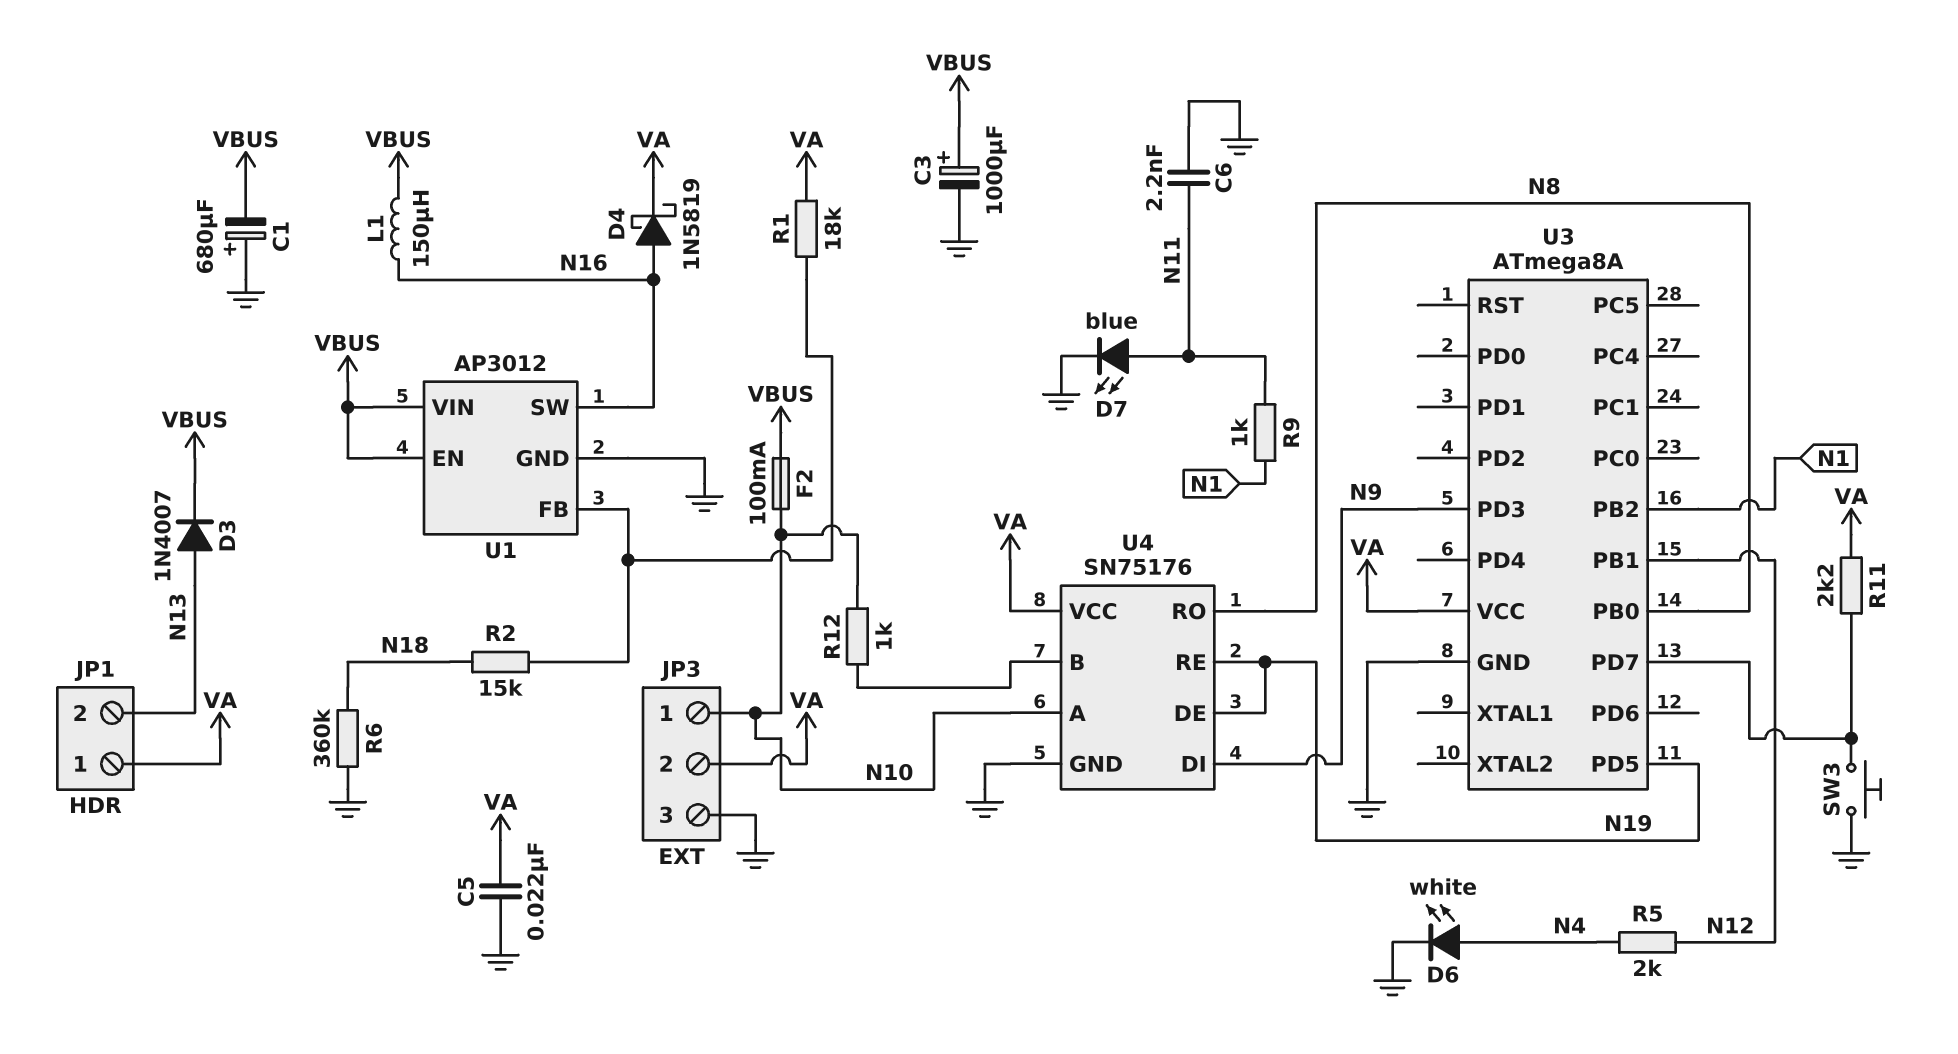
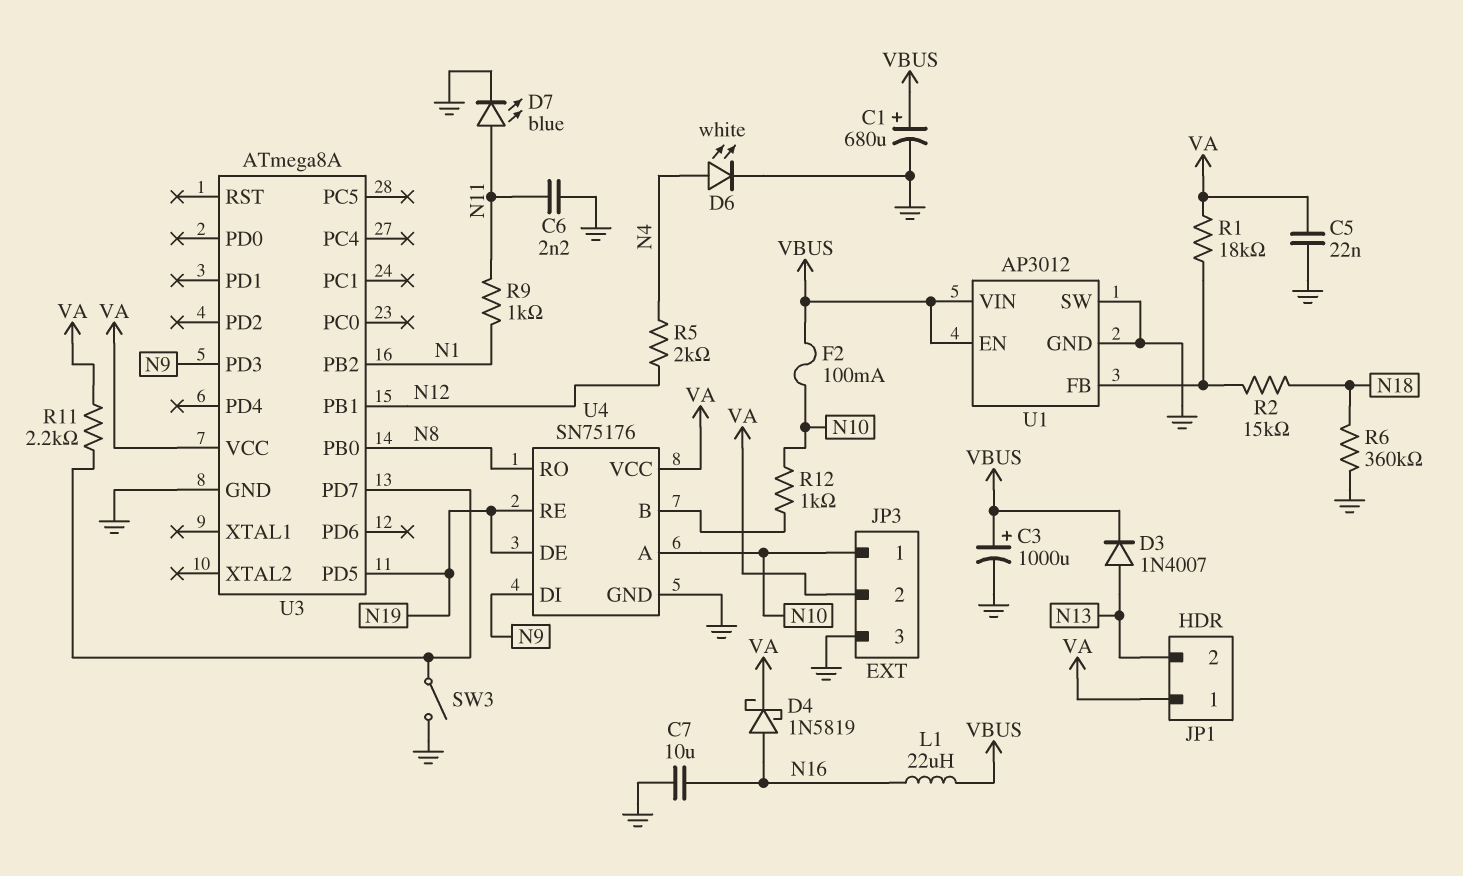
C1: 680uF (plus GND, minus VBUS) -> 680uF (plus VBUS, minus GND)
C7: none -> 10uF (GND, N16)
L1: 150uH (N16, VBUS) -> 22uH (N16, VBUS)
SW3: button (GND, U3/PD7) -> switch (GND, U3/PD7)
U1 pin SW: N16 -> GND

